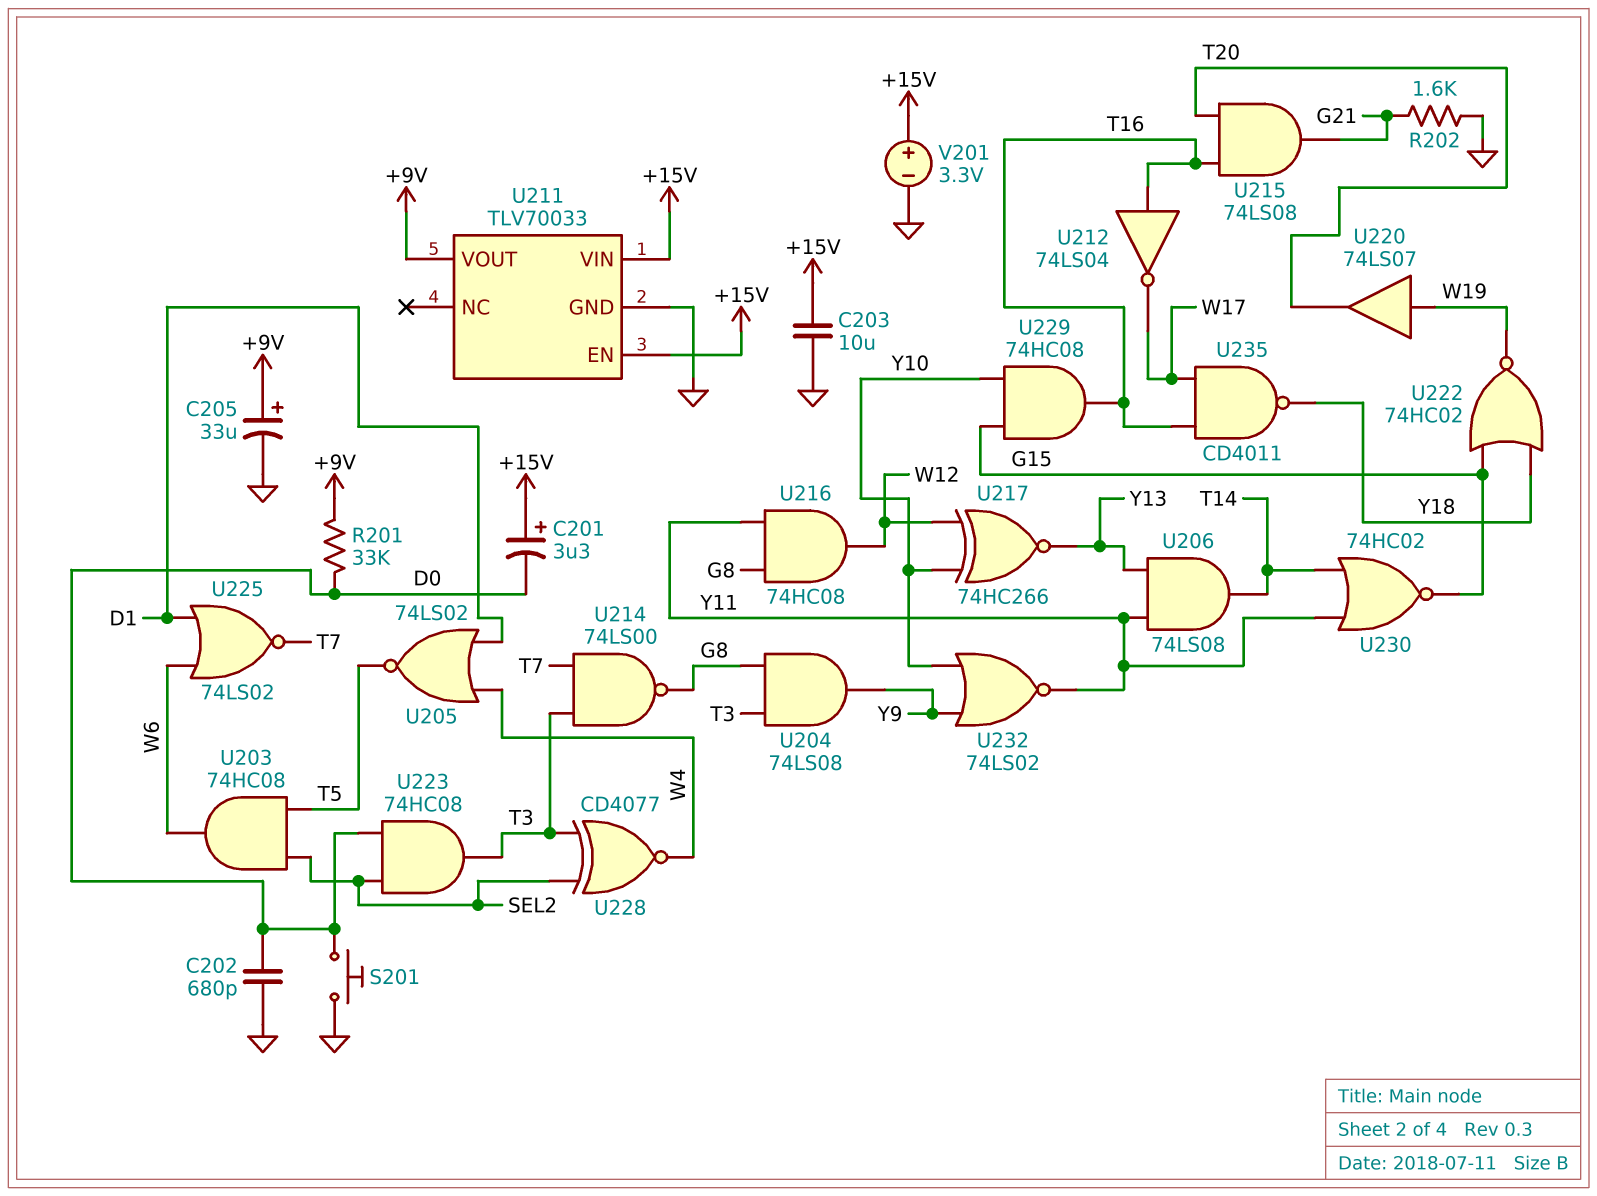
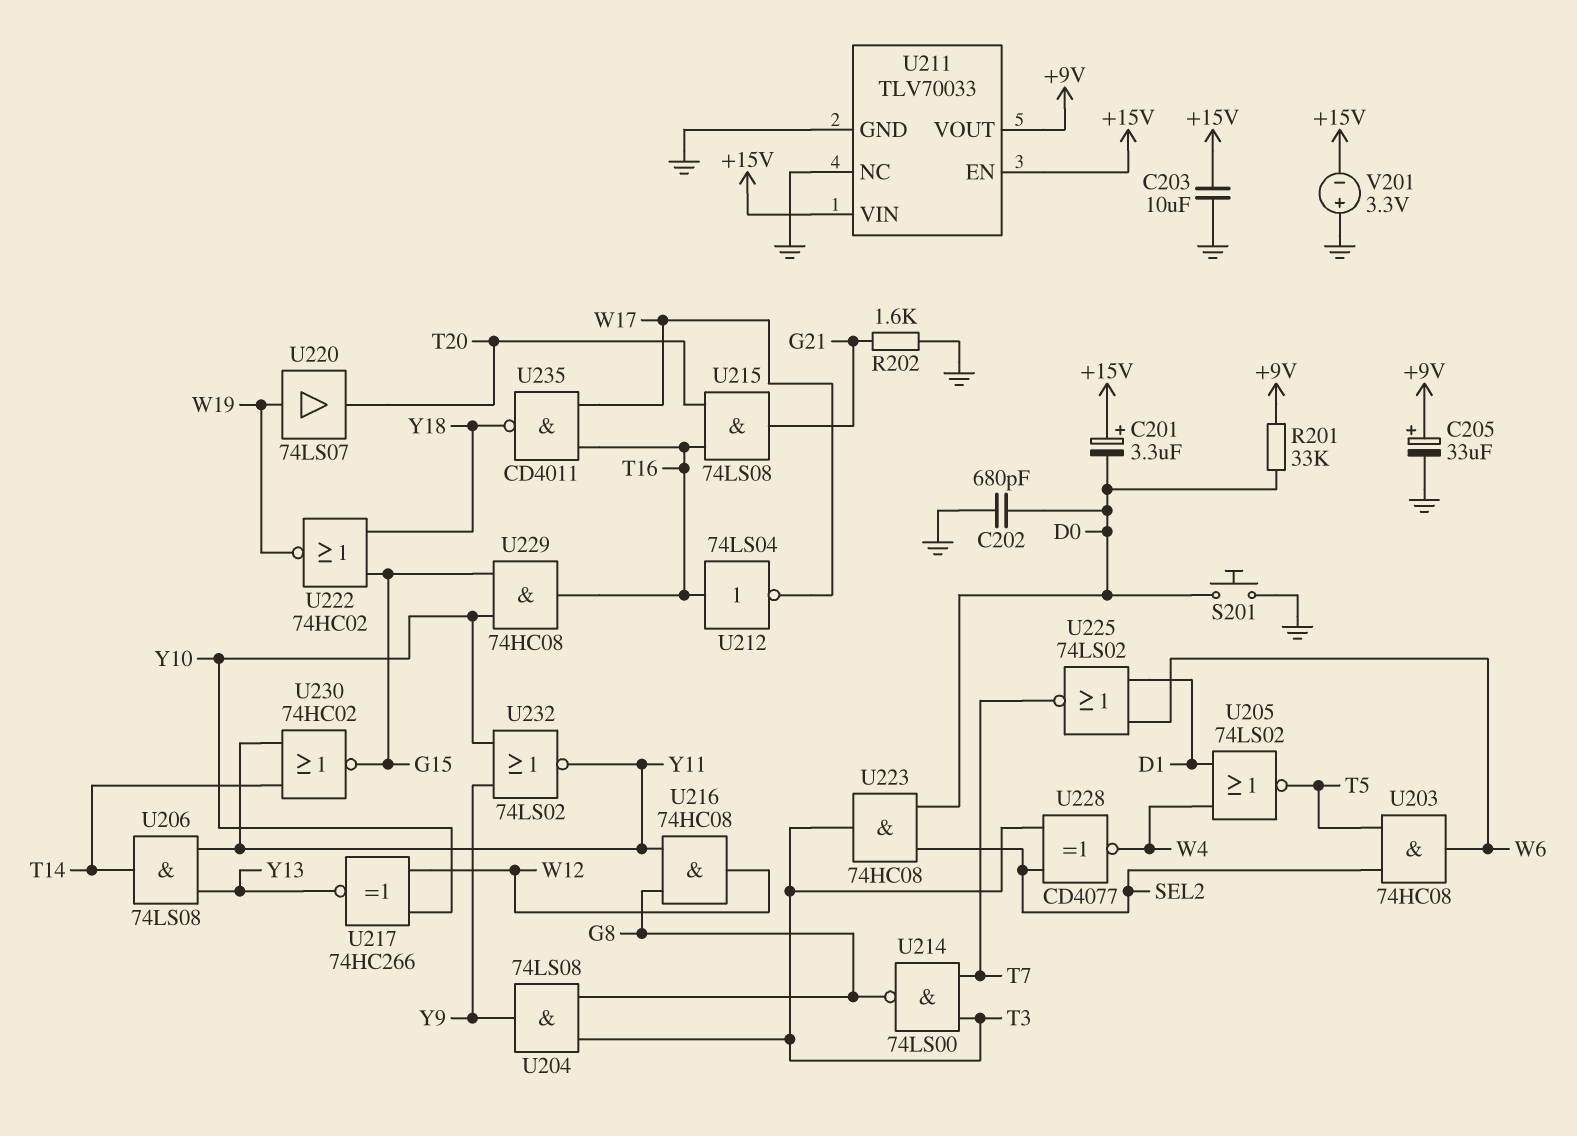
U211 pin NC: none -> GND
V201: 3.3V (plus +15V, minus GND) -> 3.3V (plus GND, minus +15V)

